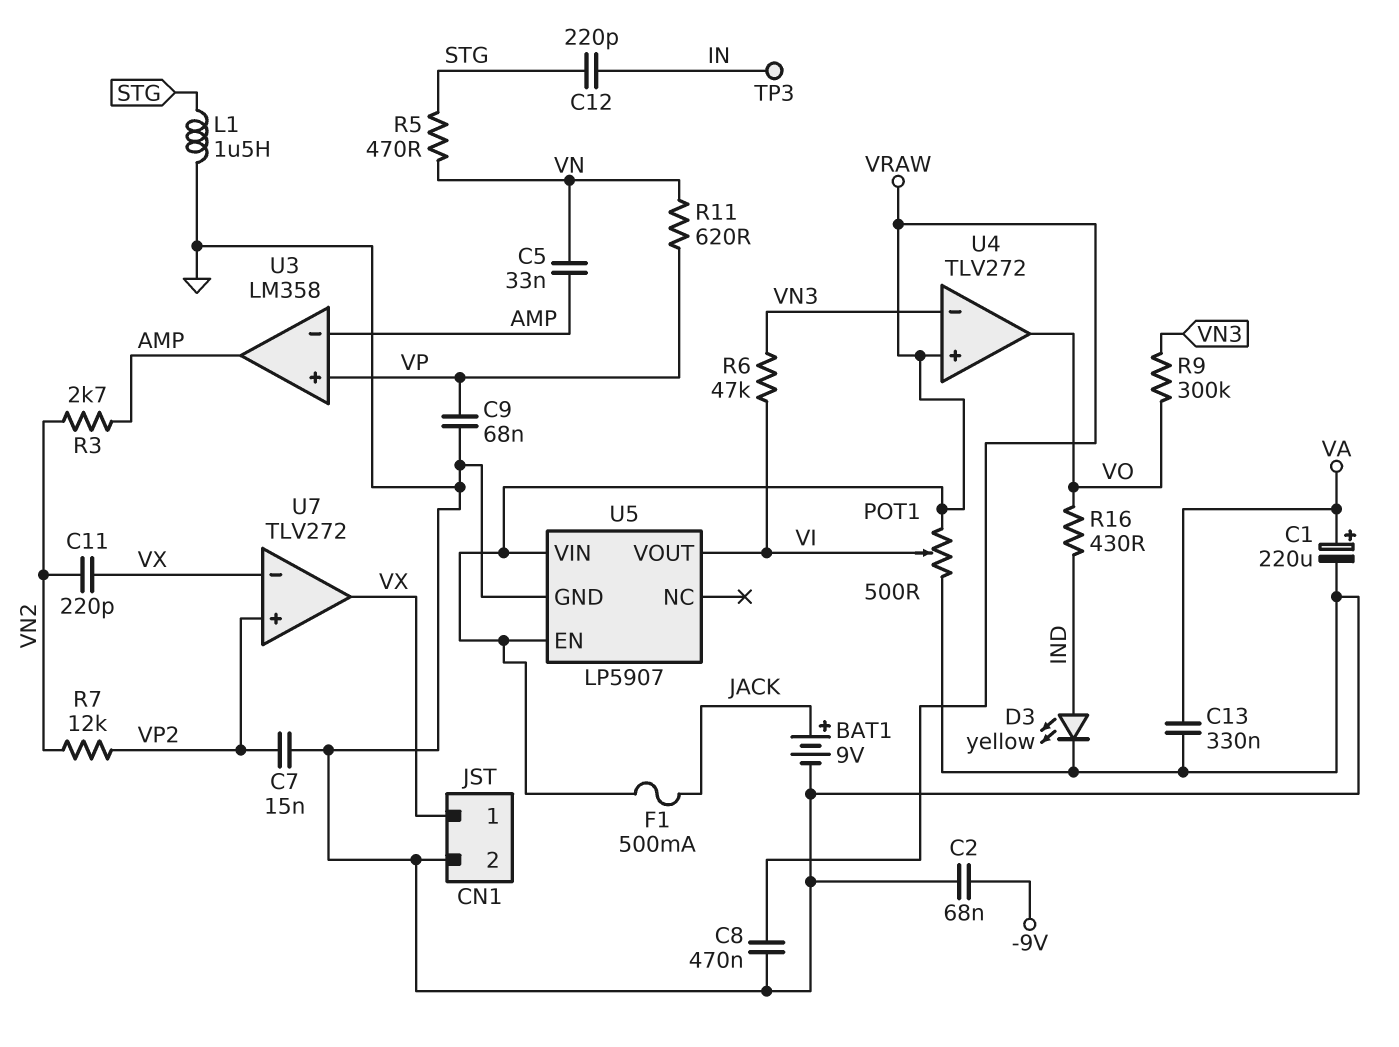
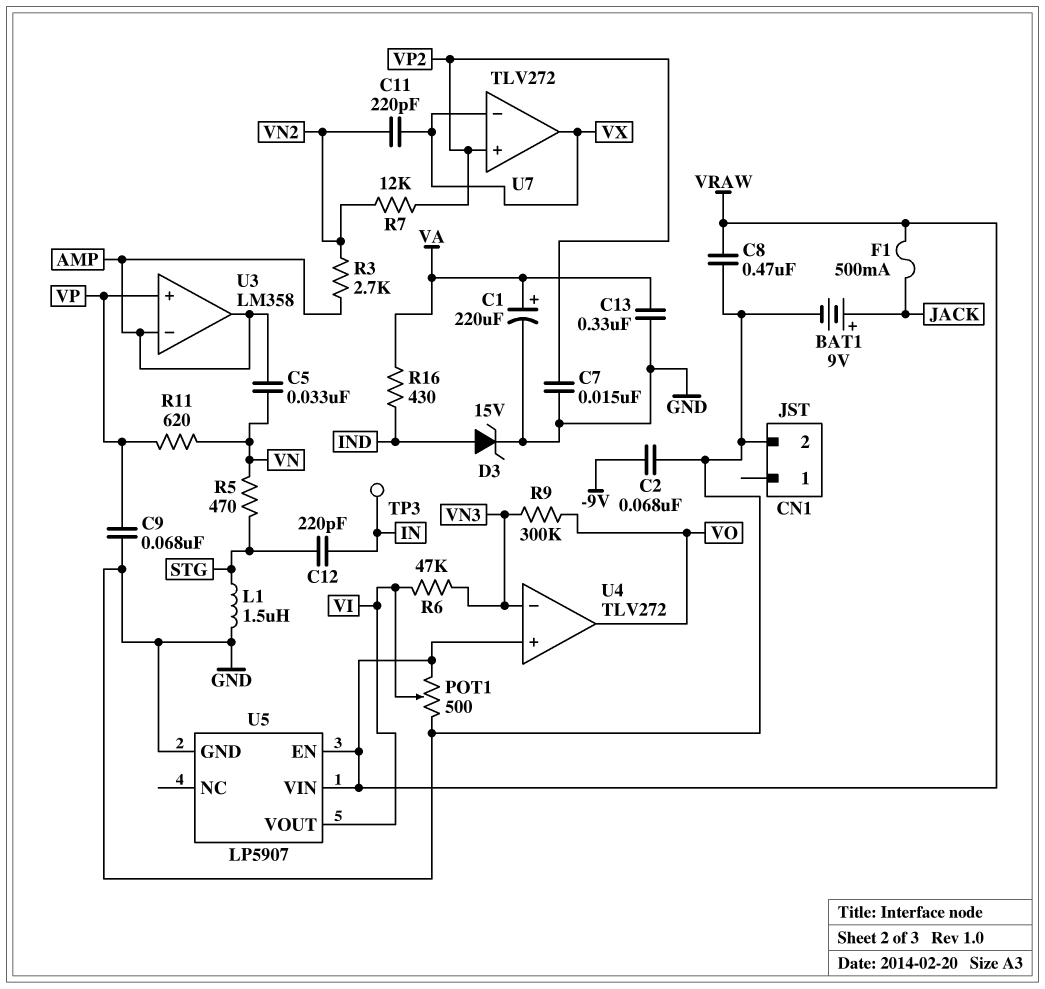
CN1 pin 1: VX -> none
D3: LED yellow (A IND, K GND) -> zener 15V (A IND, K GND)
R16: 430 (IND, VO) -> 430 (IND, VA)

